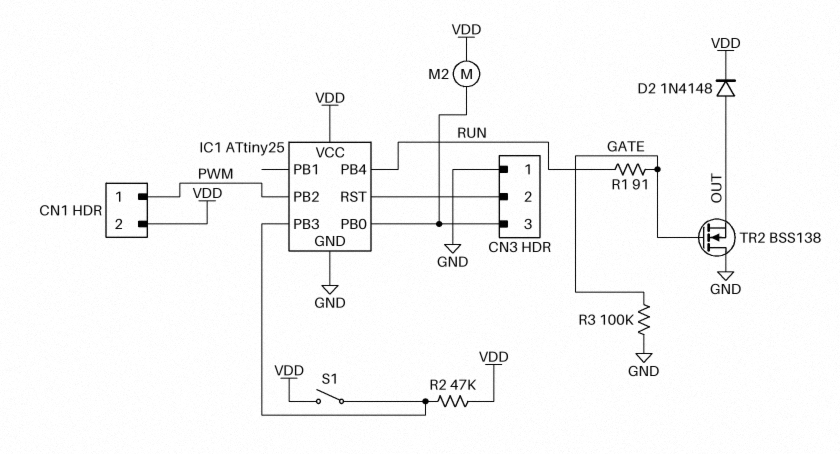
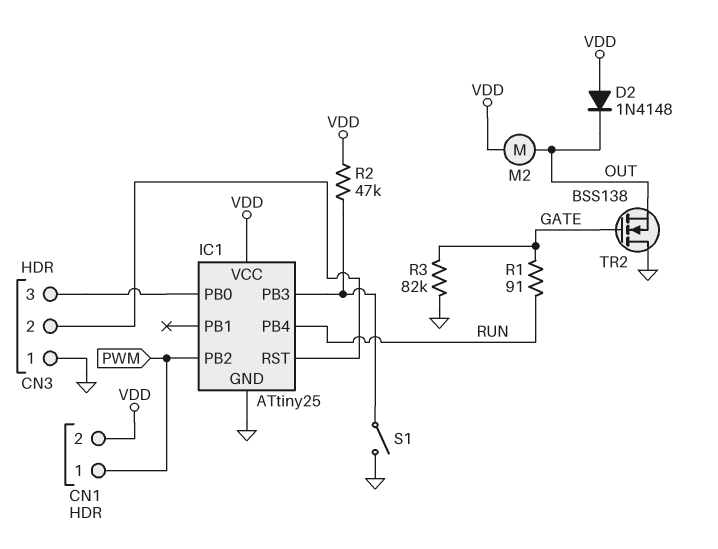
D2: diode 1N4148 (A OUT, K VDD) -> diode 1N4148 (A VDD, K OUT)
M2: motor (CN3/3, VDD) -> motor (OUT, VDD)
R3: 100k (GATE, GND) -> 82k (GATE, GND)
S1: switch (IC1/PB3, VDD) -> switch (GND, IC1/PB3)

